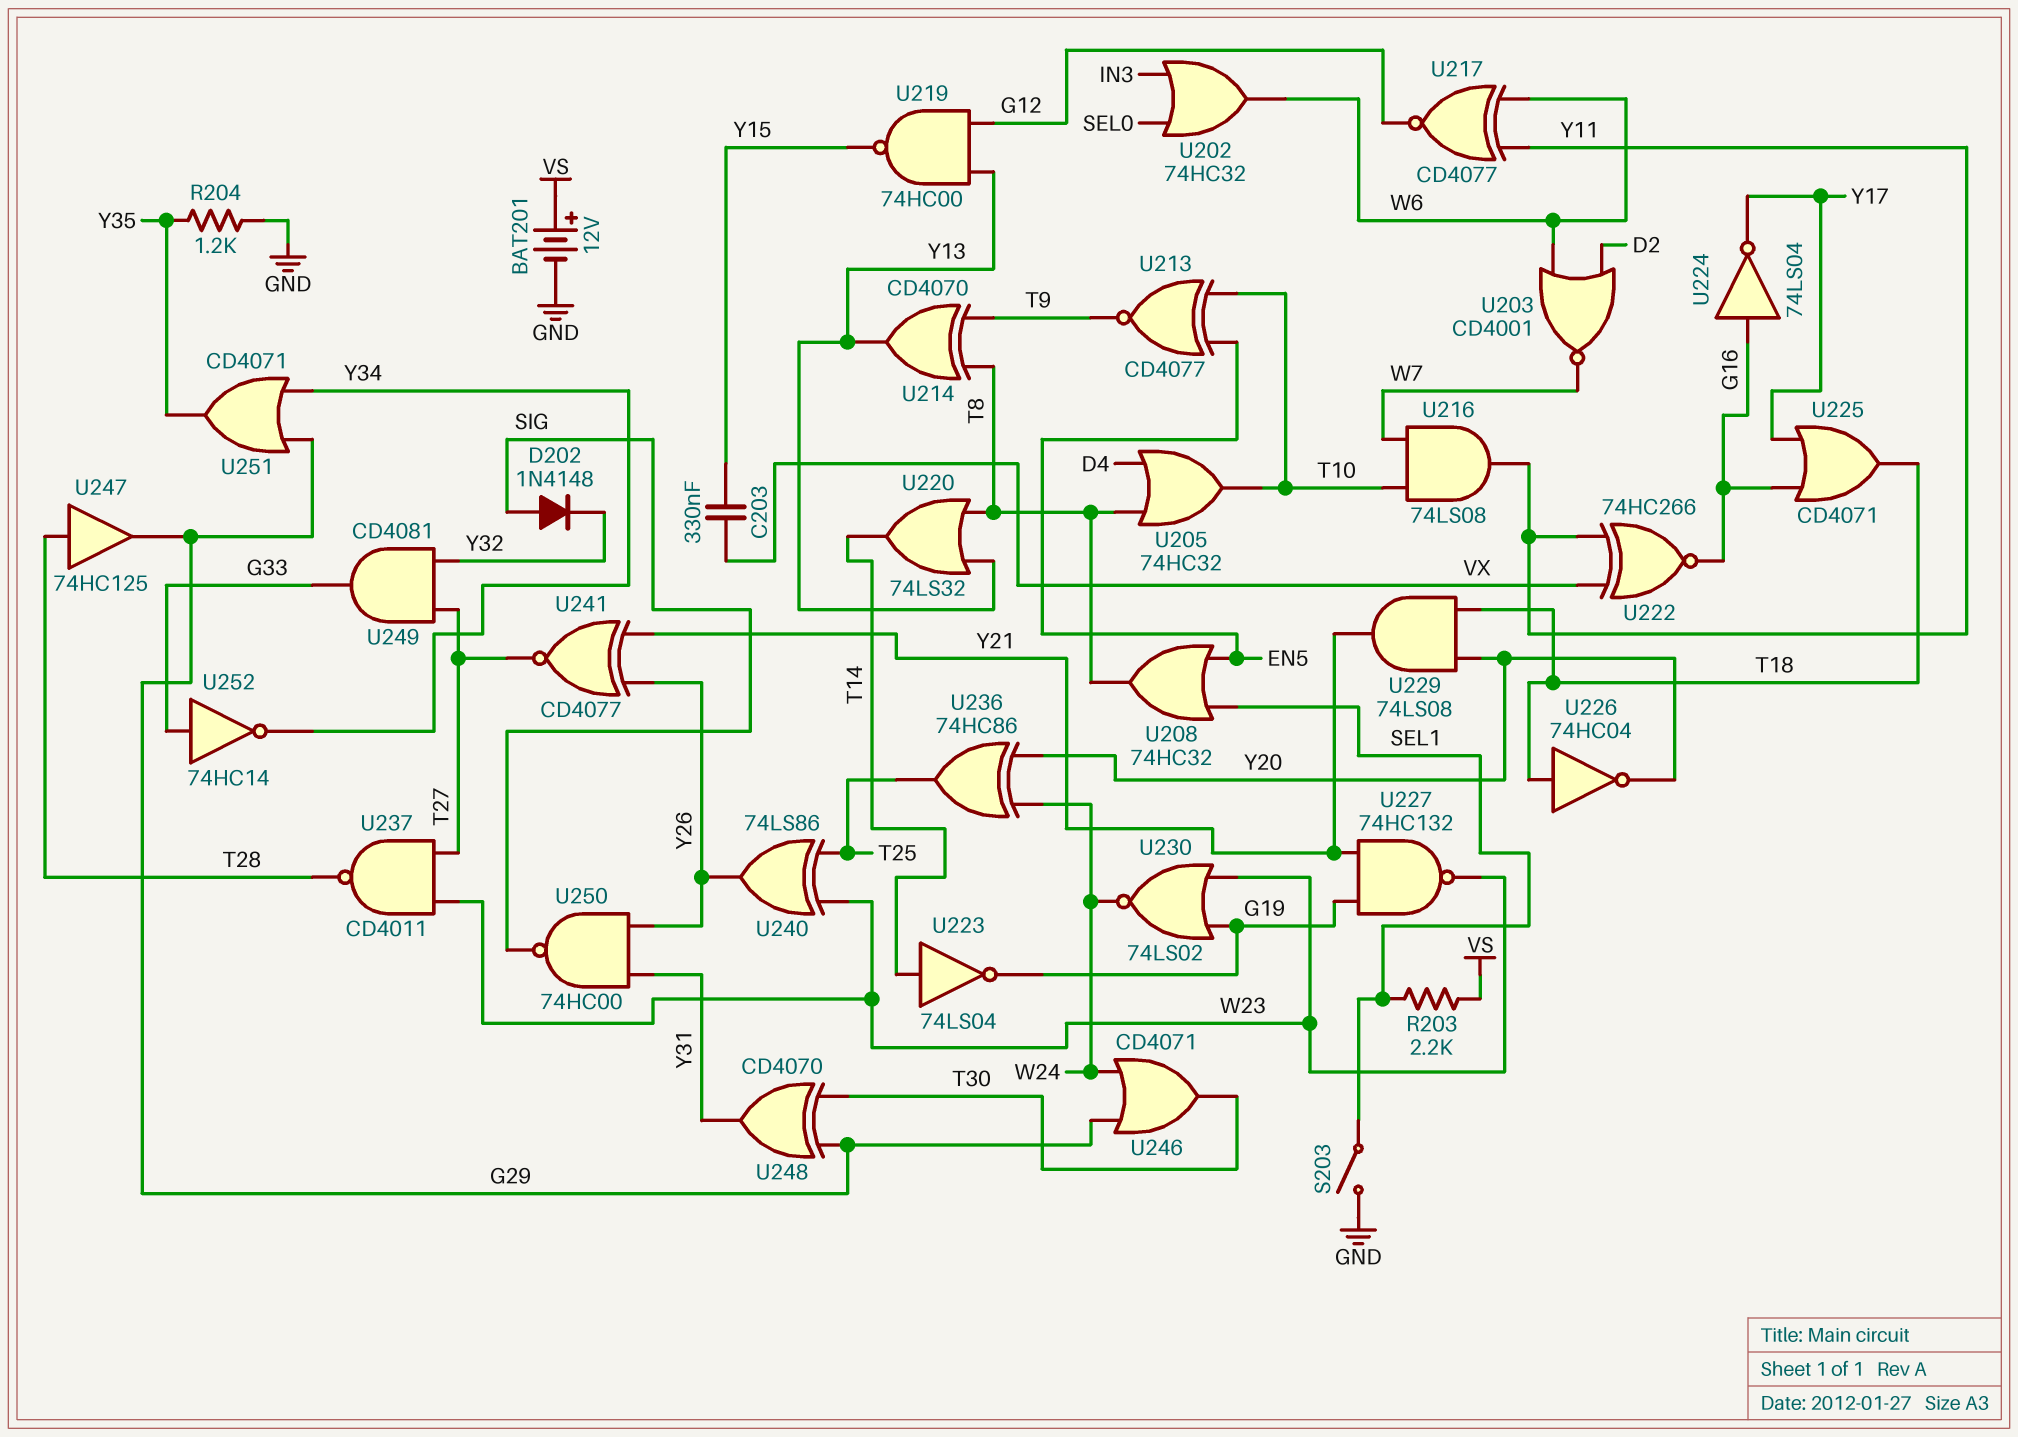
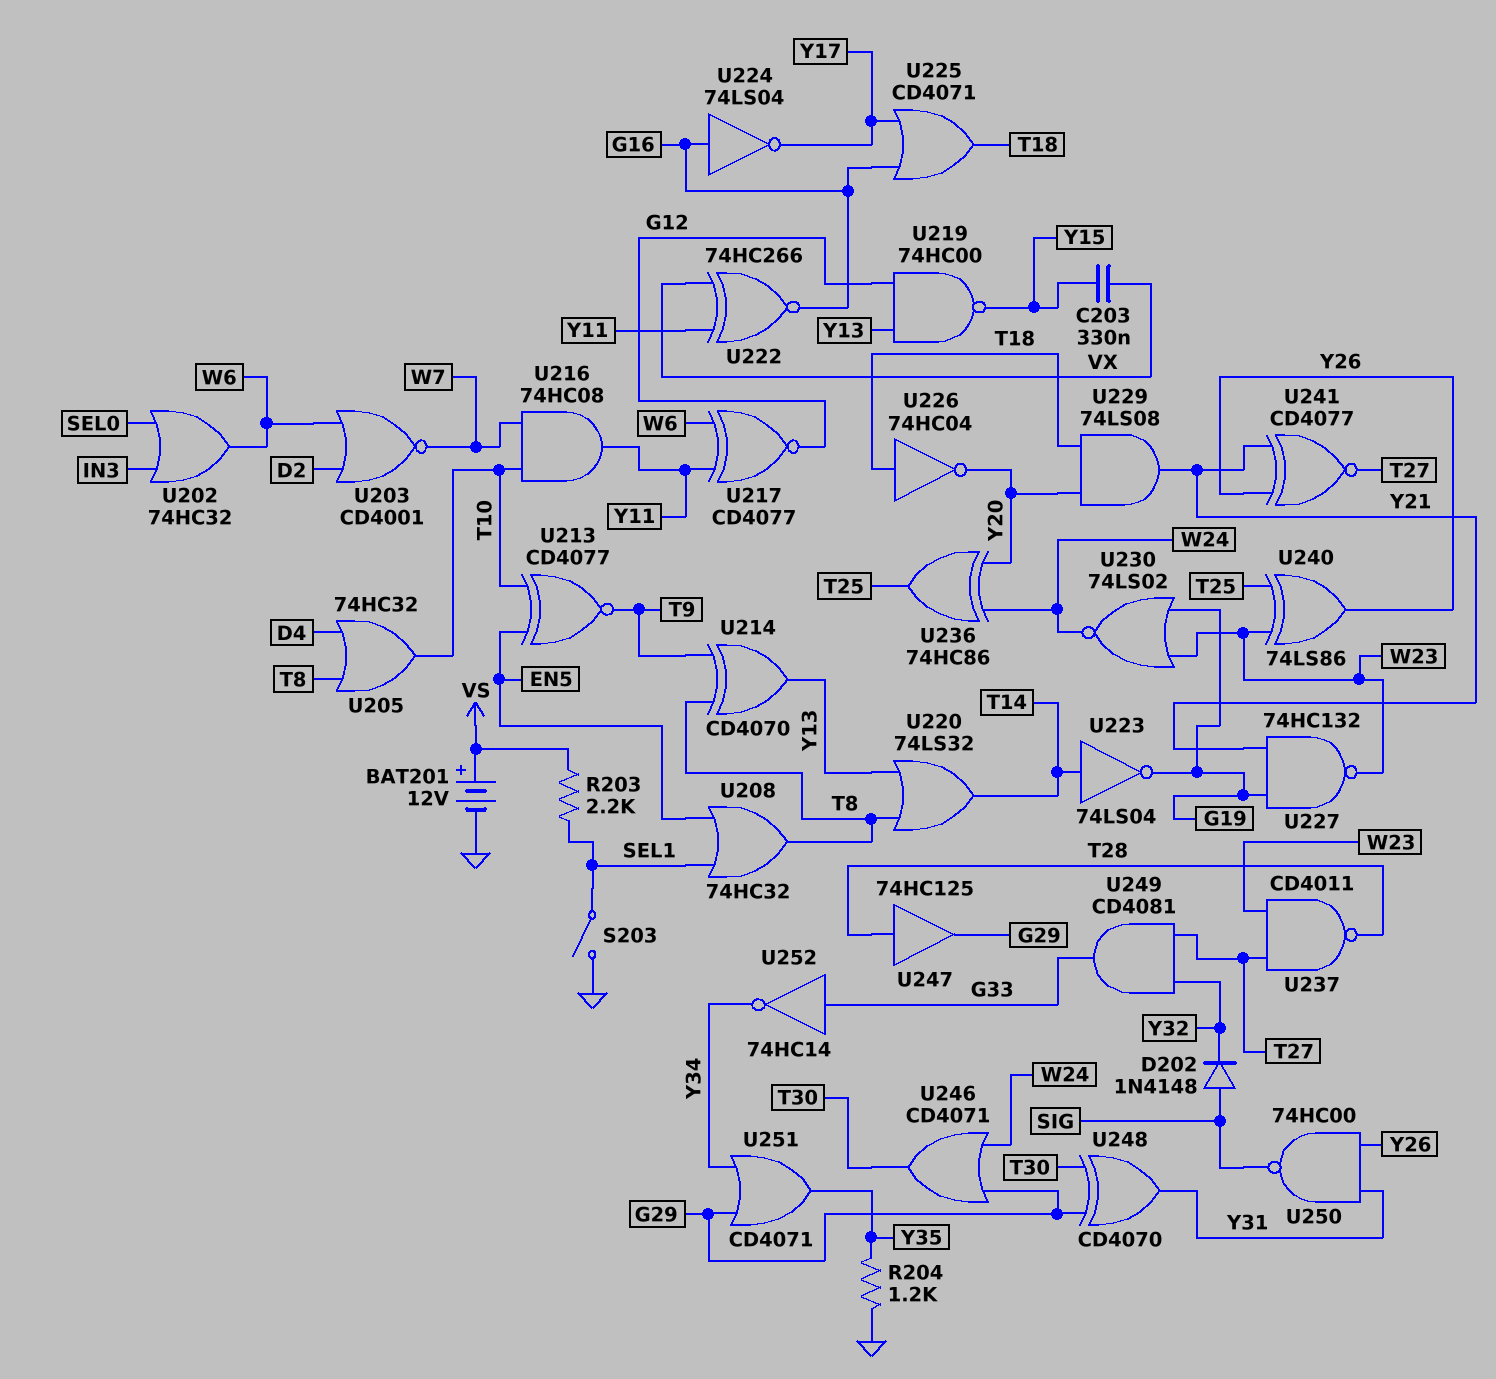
U216: AND 74LS08 (in T10, in W7, out Y11) -> AND 74HC08 (in T10, in W7, out Y11)

